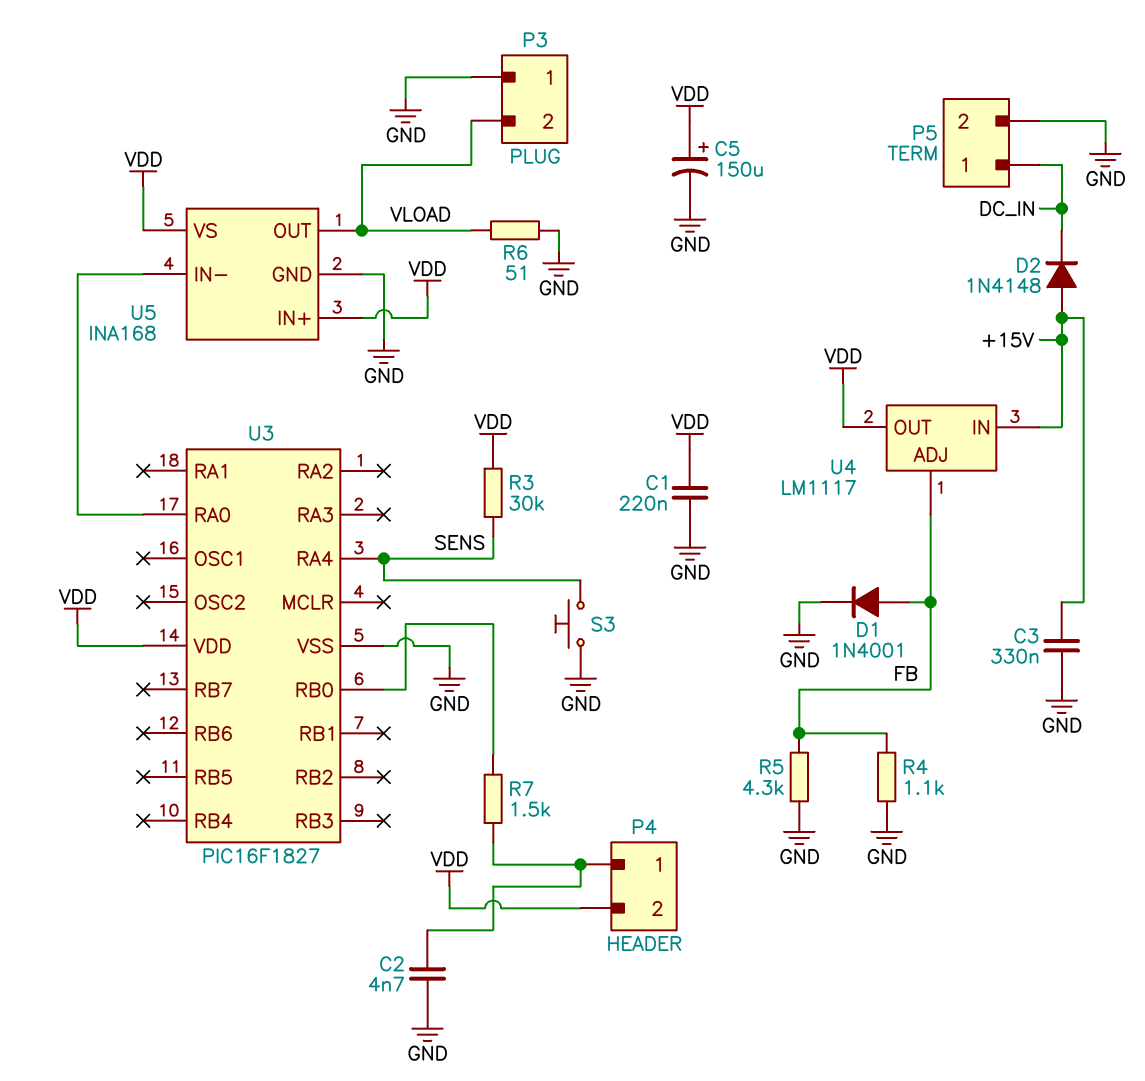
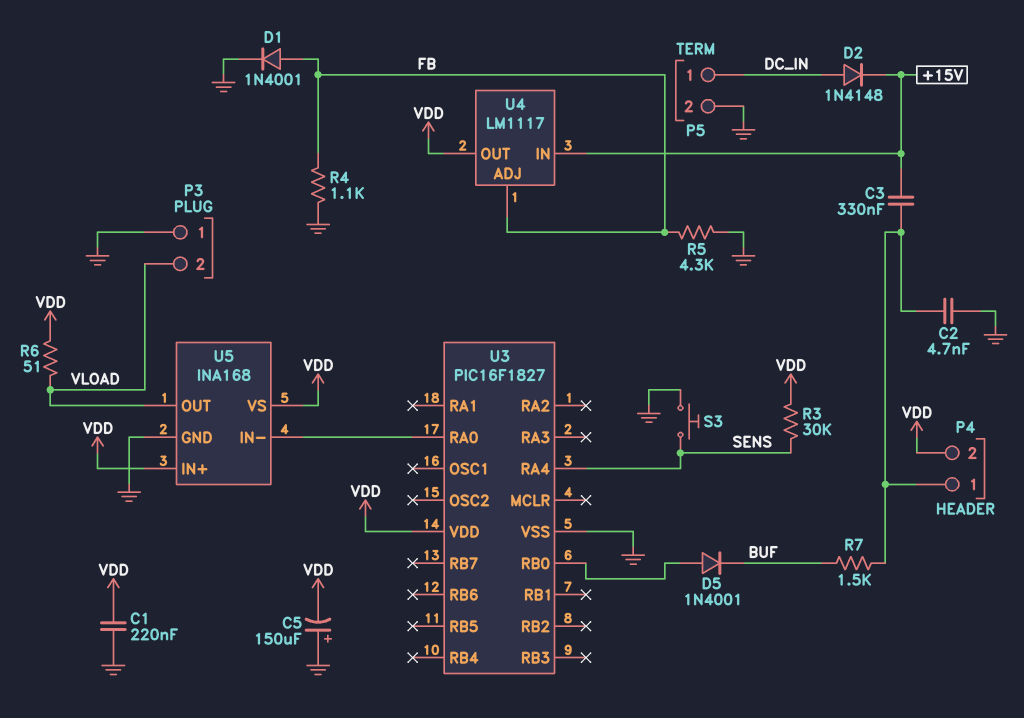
C3: 330nF (+15V, GND) -> 330nF (+15V, P4/1)
C5: 150uF (plus VDD, minus GND) -> 150uF (plus GND, minus VDD)
D2: diode 1N4148 (A +15V, K DC_IN) -> diode 1N4148 (A DC_IN, K +15V)
D5: none -> diode 1N4001 (A U3/RB0, K BUF)
R6: 51 (GND, VLOAD) -> 51 (VDD, VLOAD)
R7: 1.5k (P4/1, U3/RB0) -> 1.5k (BUF, P4/1)

